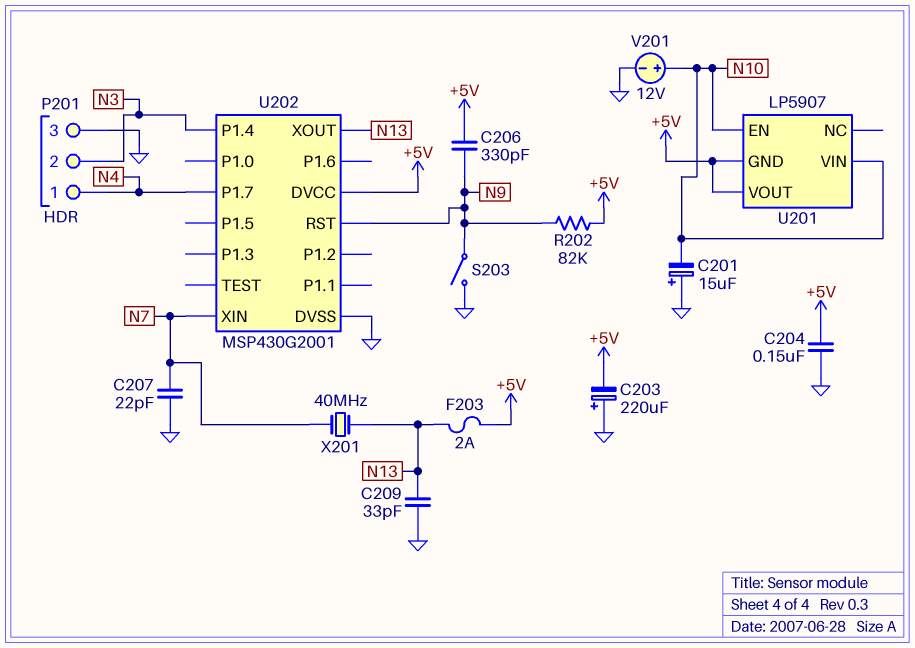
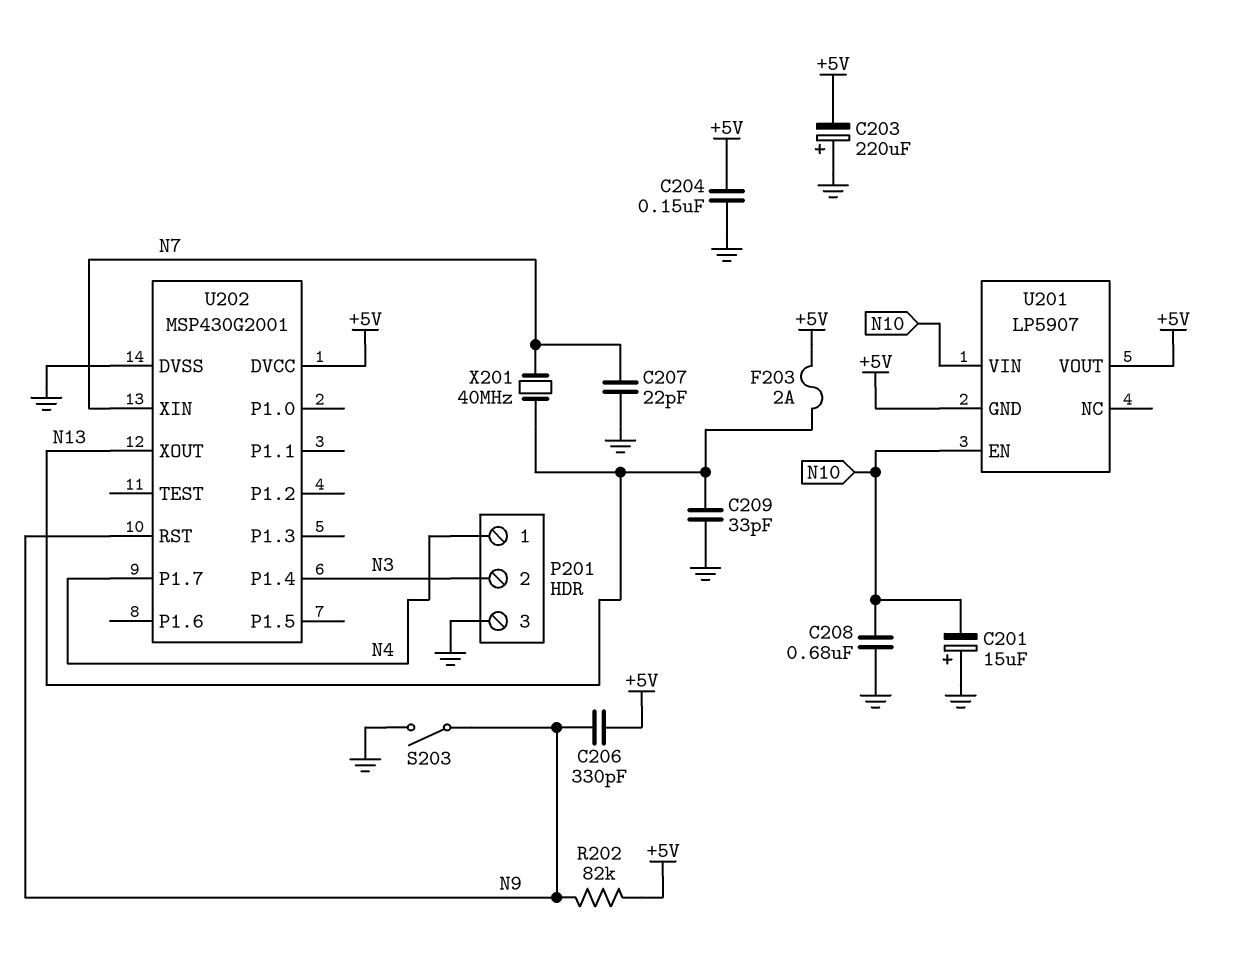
C208: none -> 680nF (GND, N10)
V201: 12V (plus N10, minus GND) -> none

